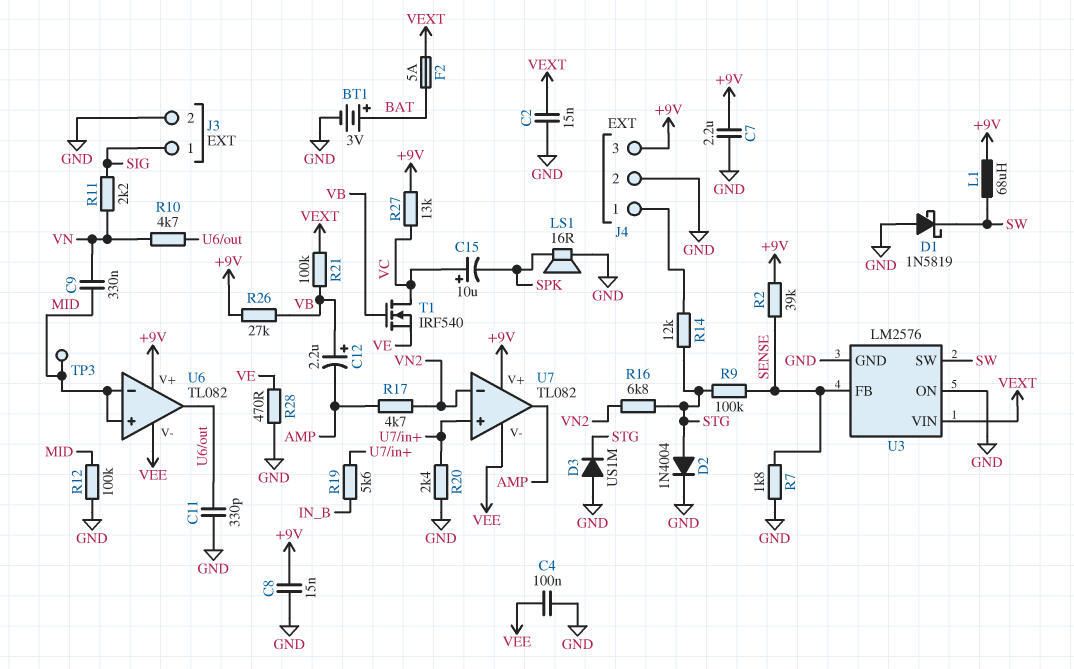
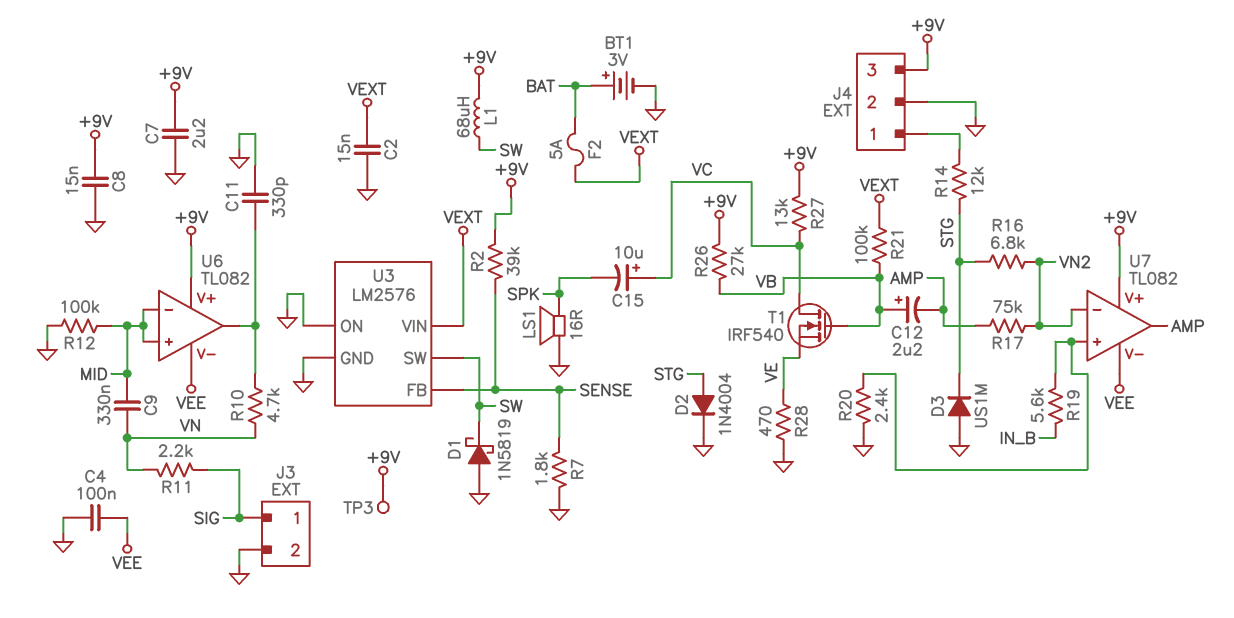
R9: 100k (SENSE, STG) -> none
R17: 4.7k (AMP, VN2) -> 75k (AMP, VN2)
TP3: test point (MID) -> test point (+9V)

